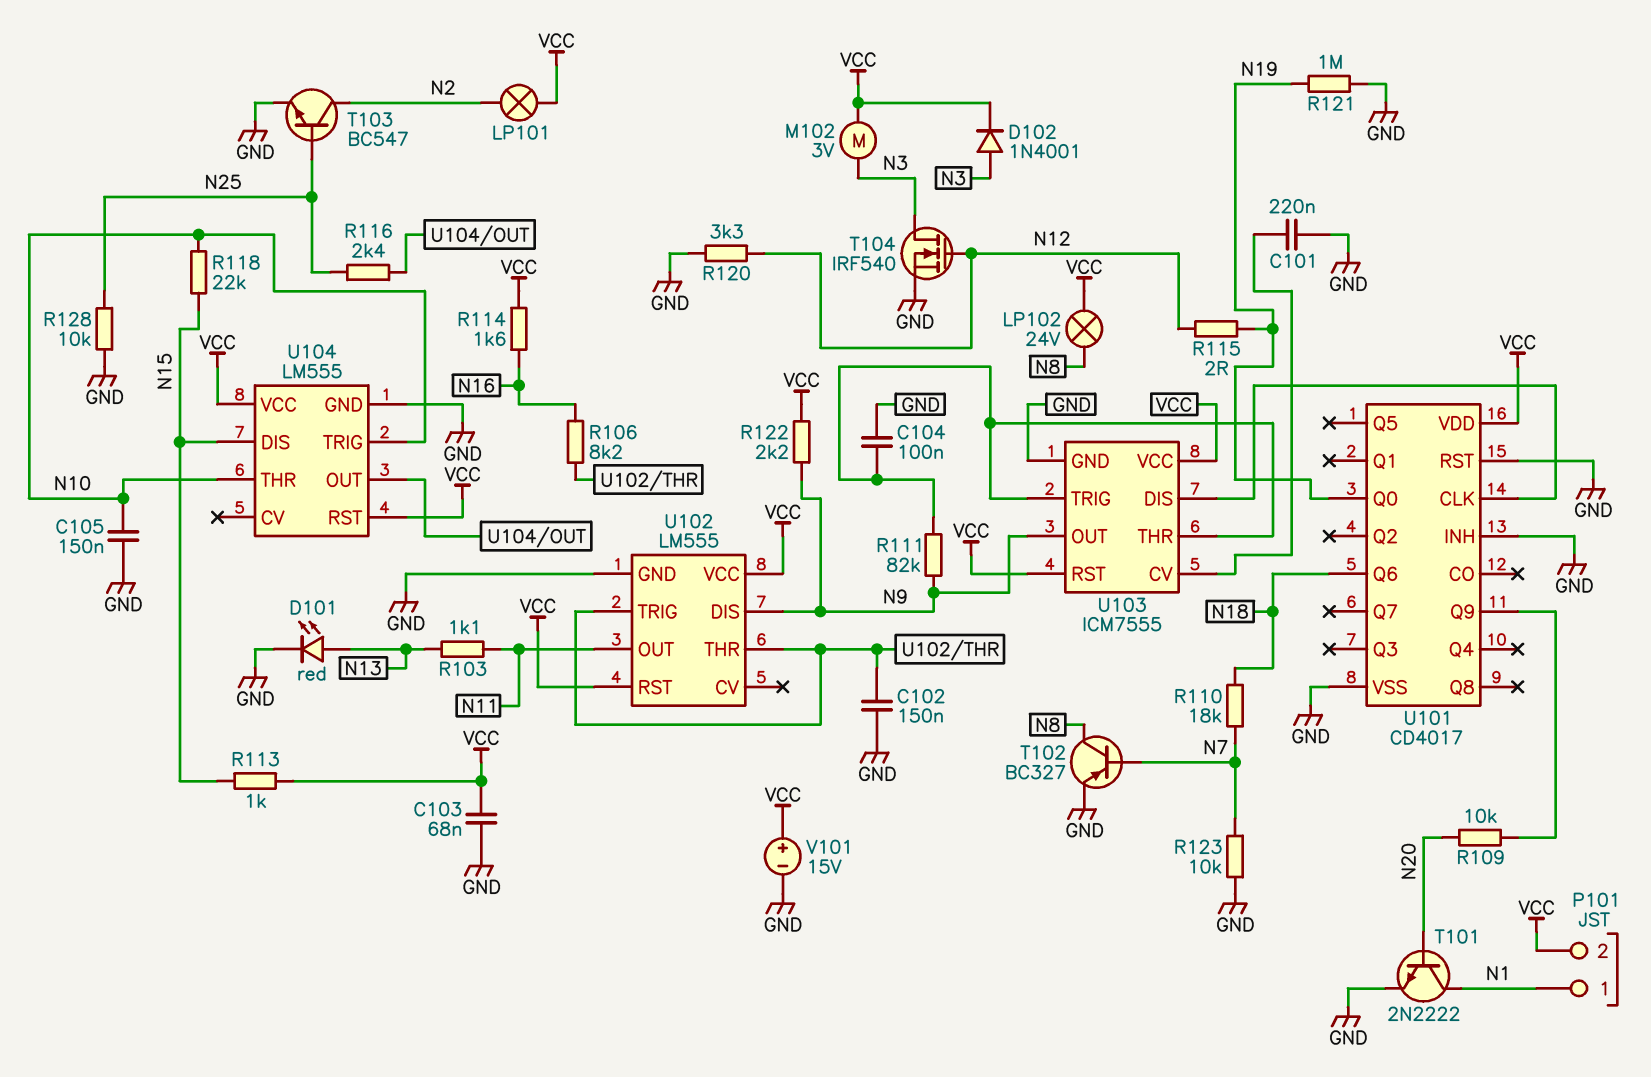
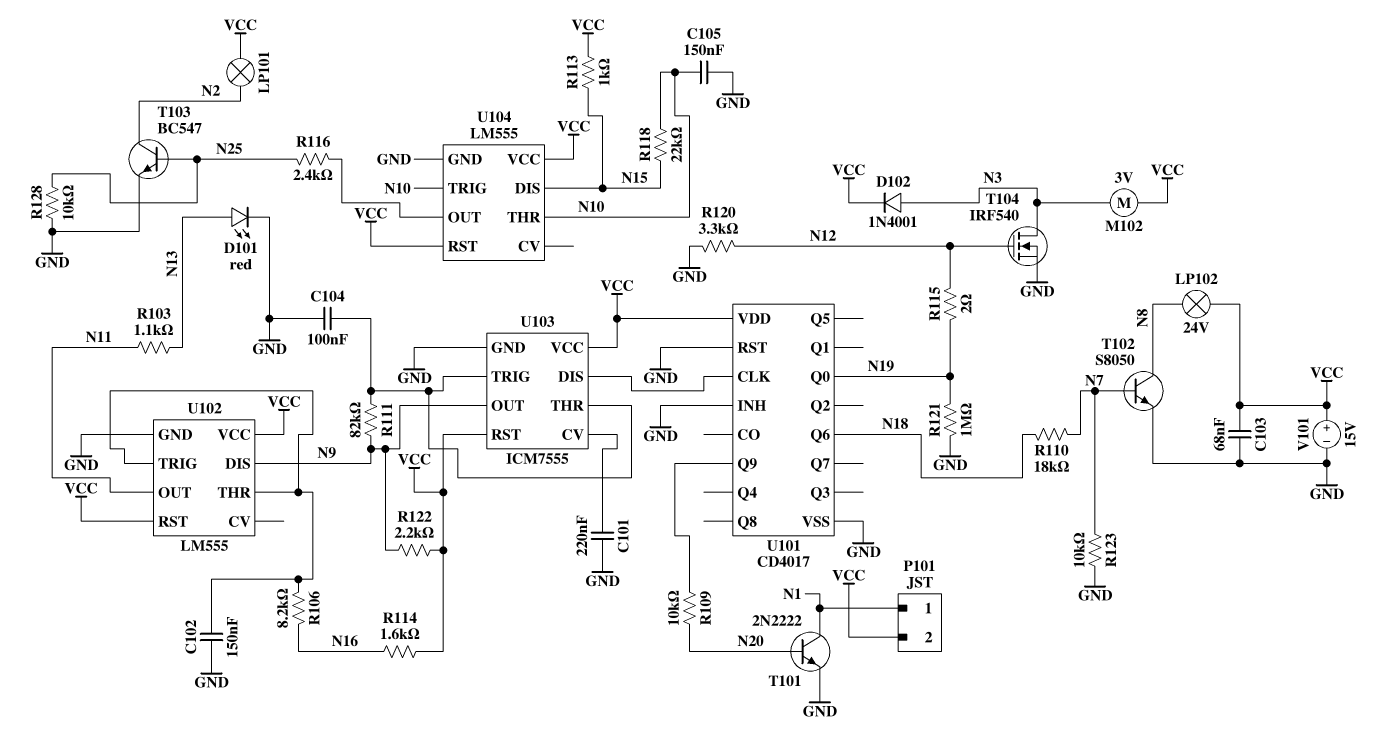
T102: PNP BC327 (B N7, C N8, E GND) -> NPN S8050 (B N7, C N8, E GND)

